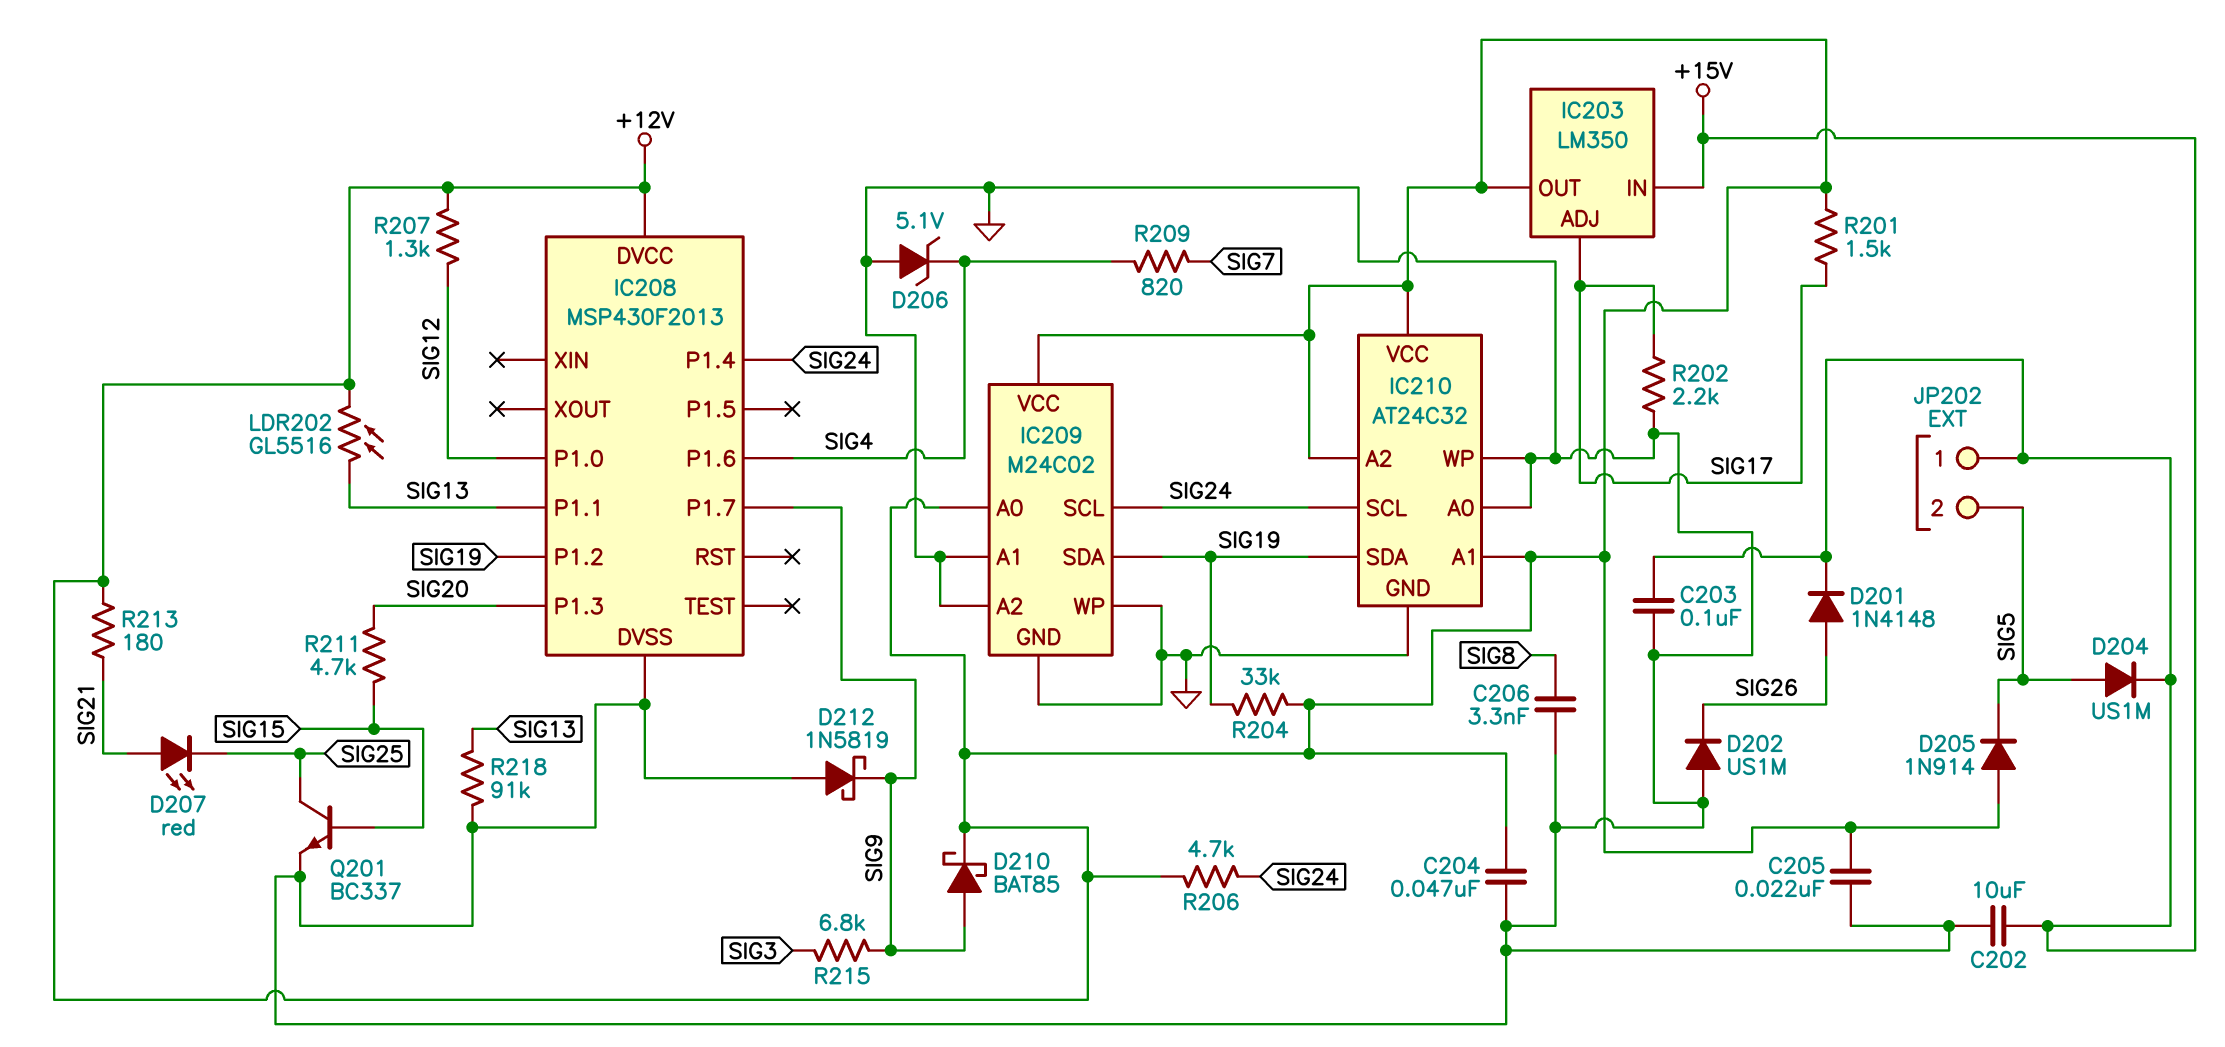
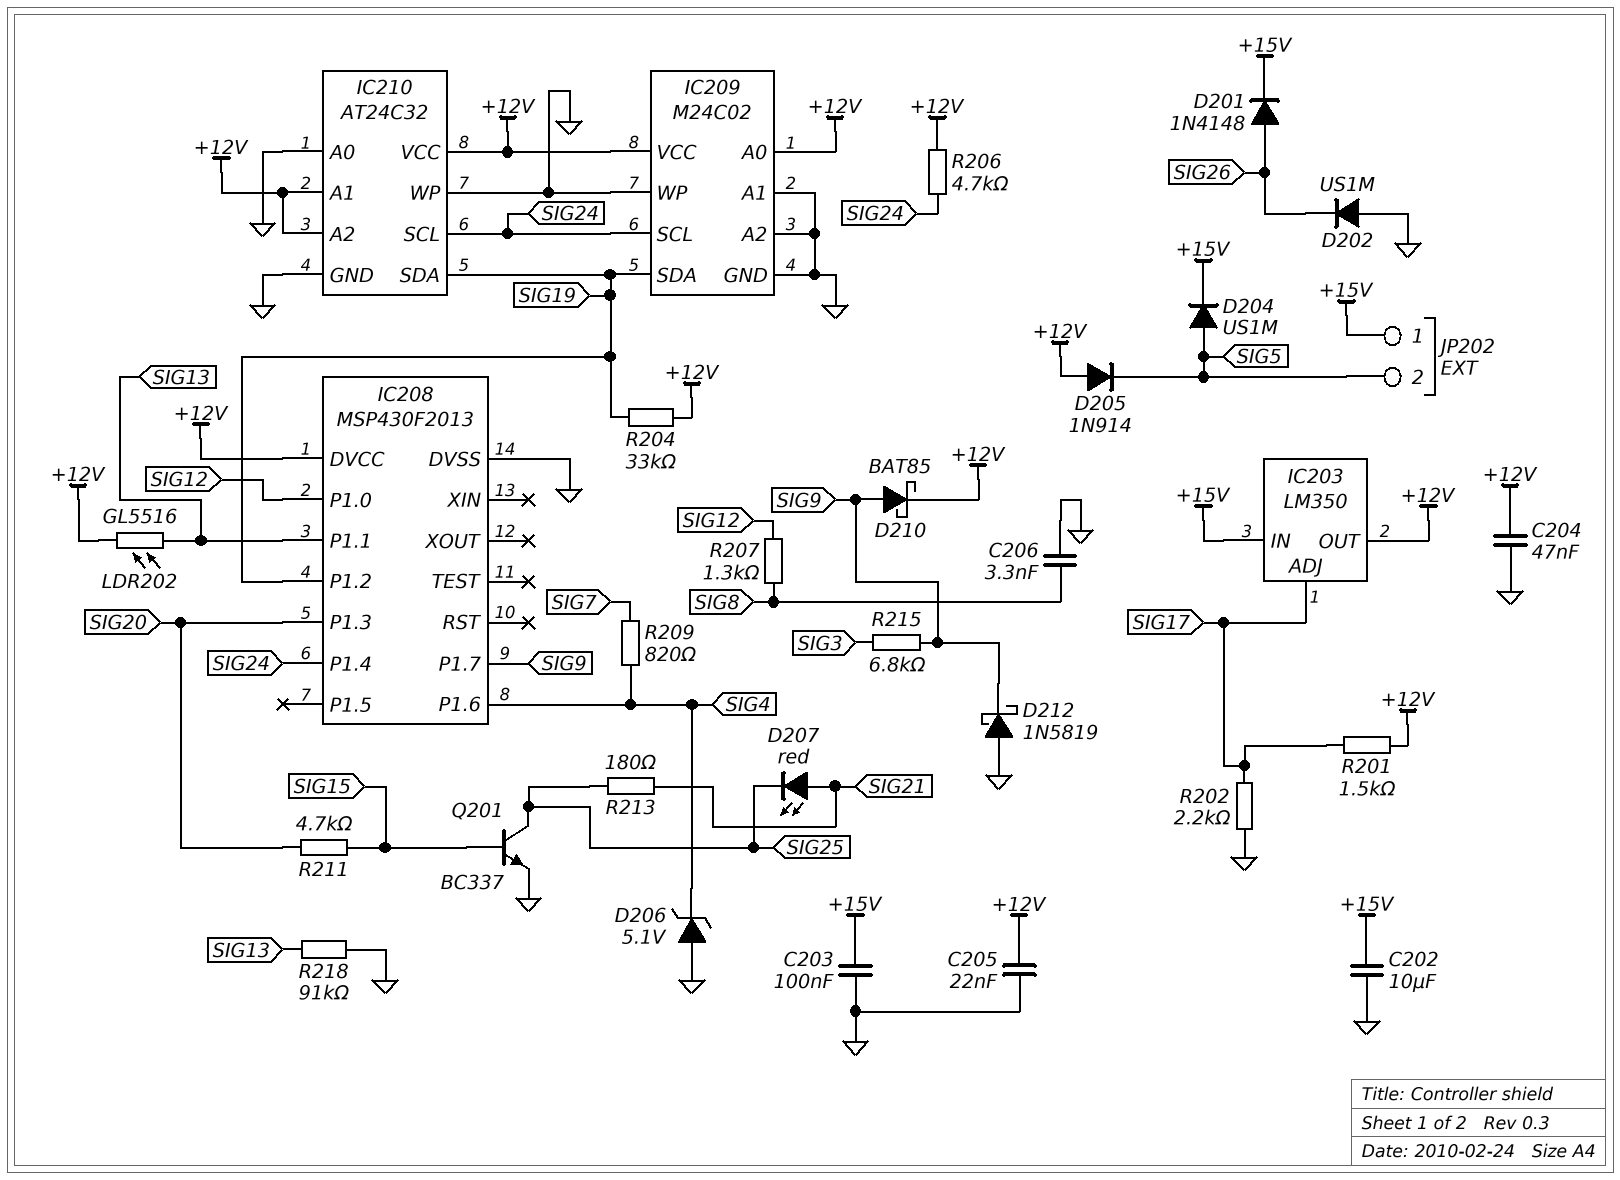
R207: 1.3k (+12V, SIG12) -> 1.3k (SIG8, SIG12)
R213: 180 (+12V, SIG21) -> 180 (SIG21, SIG25)

